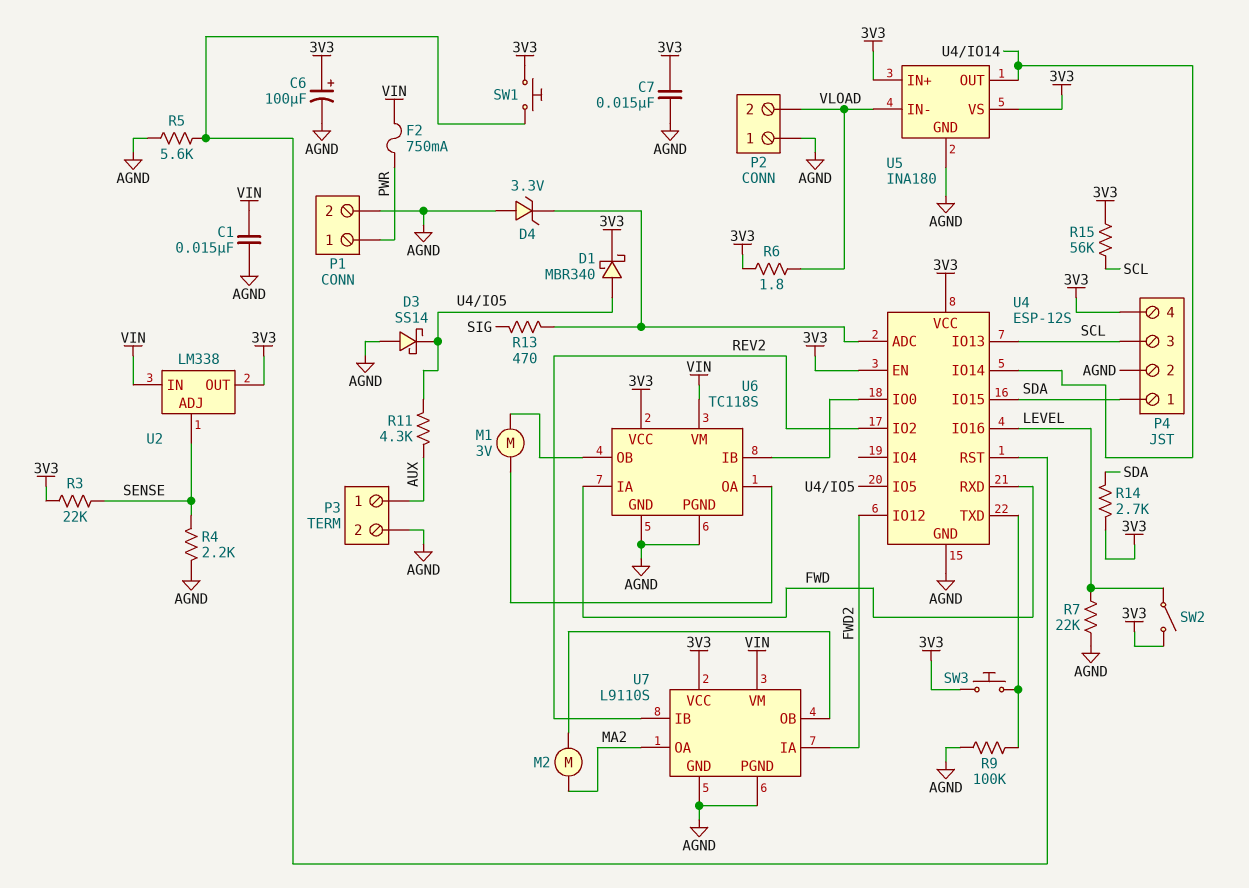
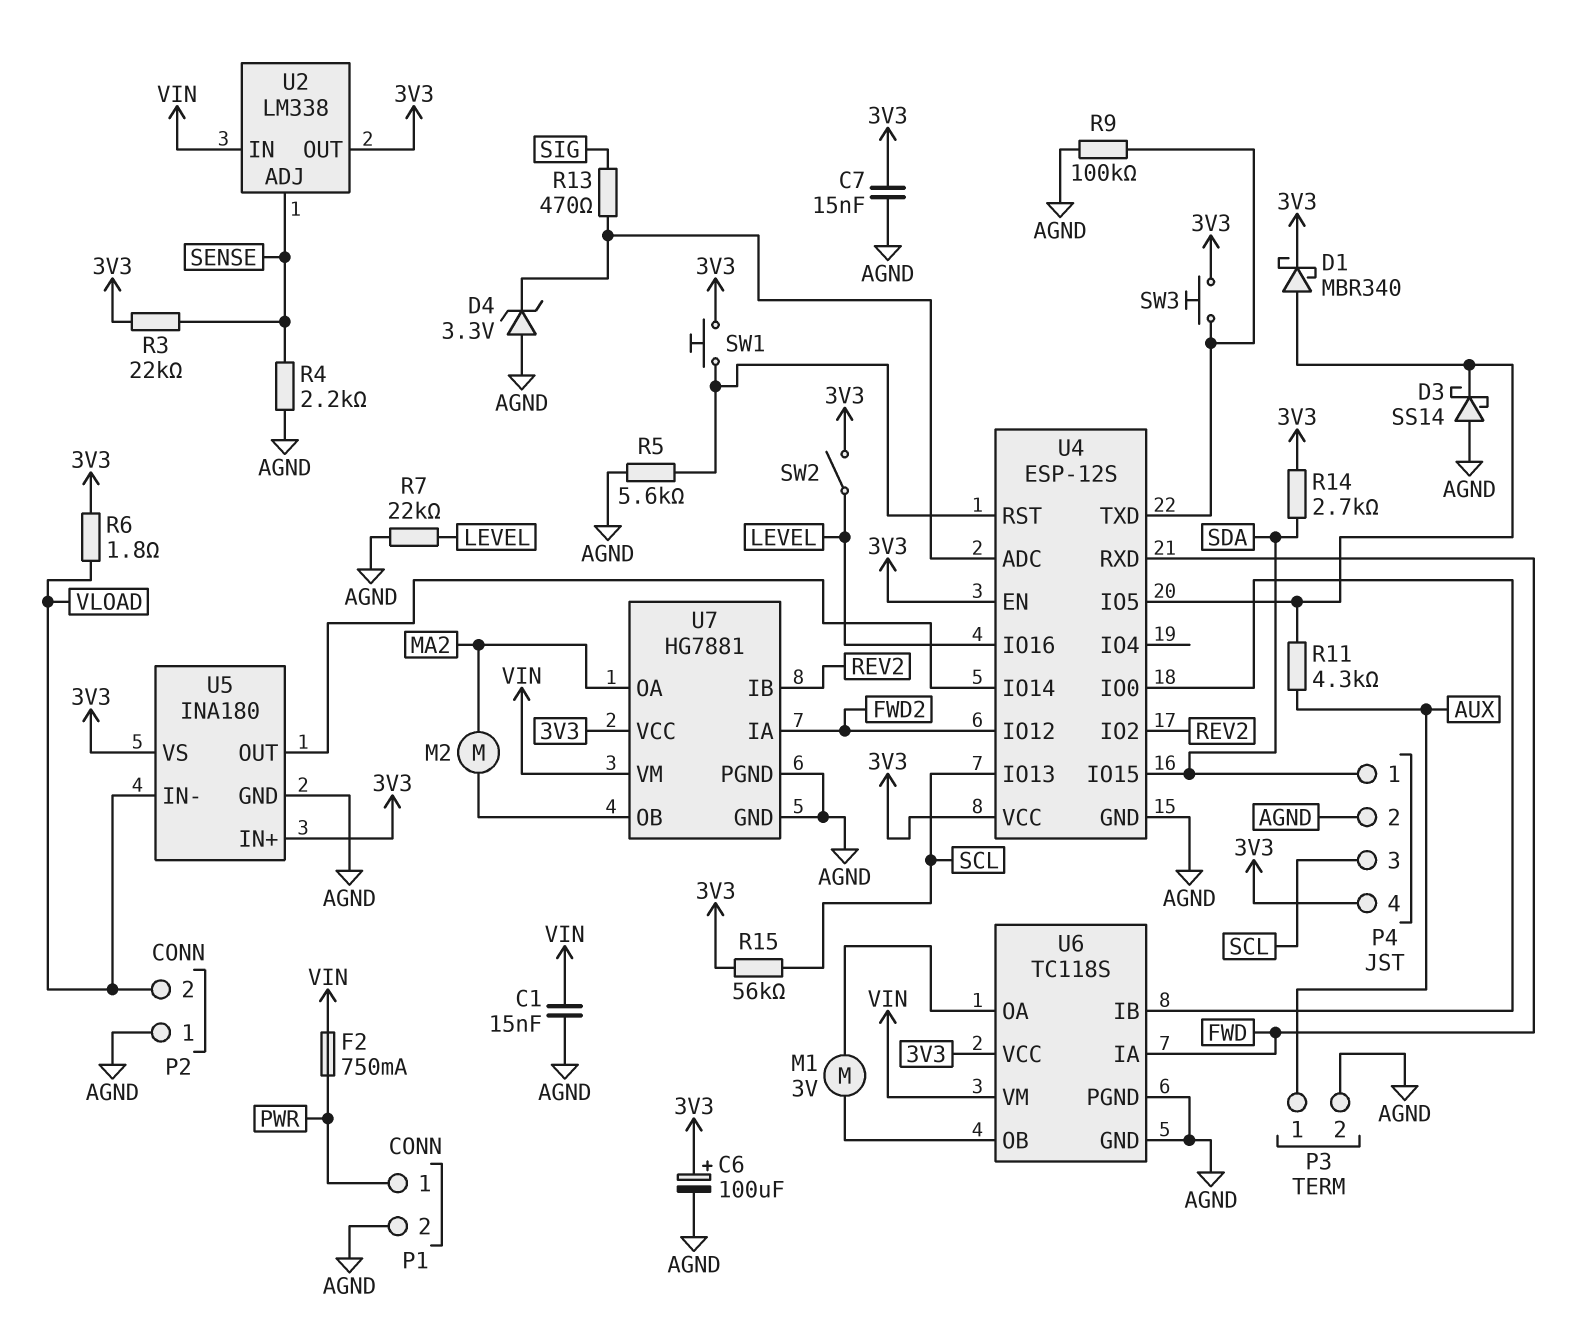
U7: L9110S -> HG7881

